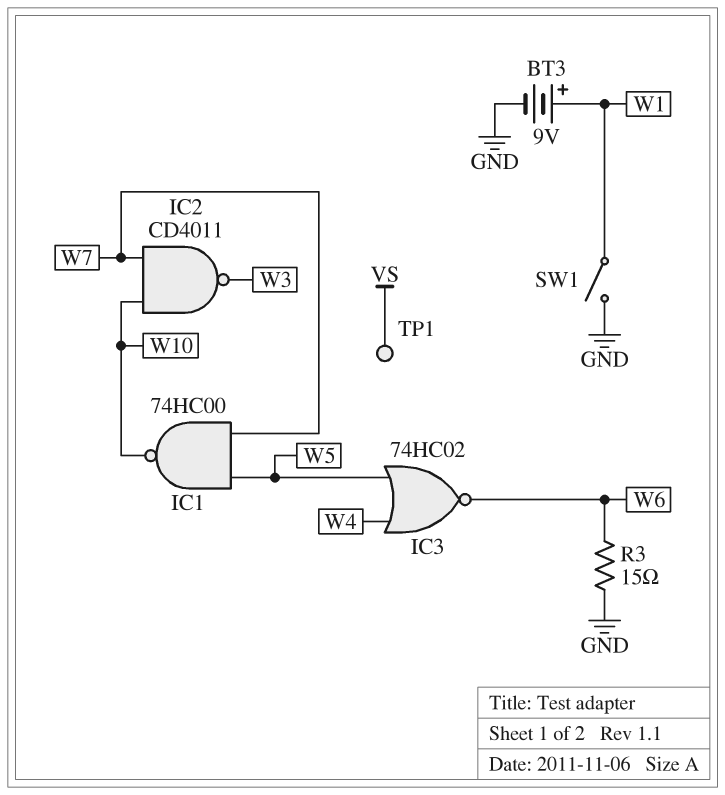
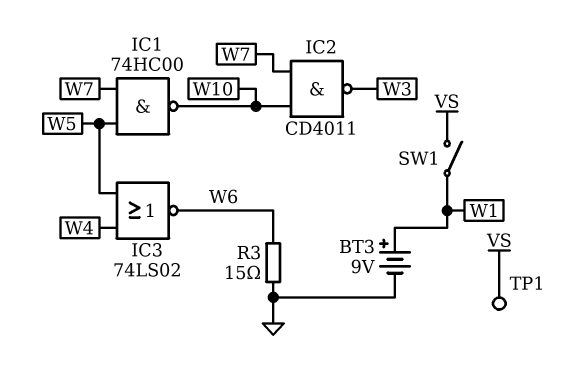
IC3: NOR 74HC02 (in W4, in W5, out W6) -> NOR 74LS02 (in W4, in W5, out W6)
SW1: switch (GND, W1) -> switch (VS, W1)

